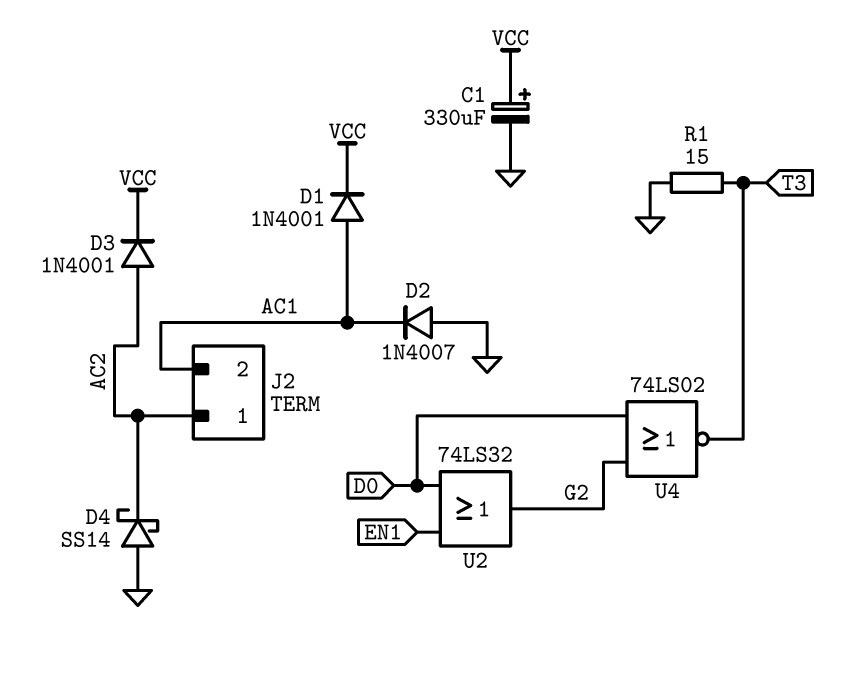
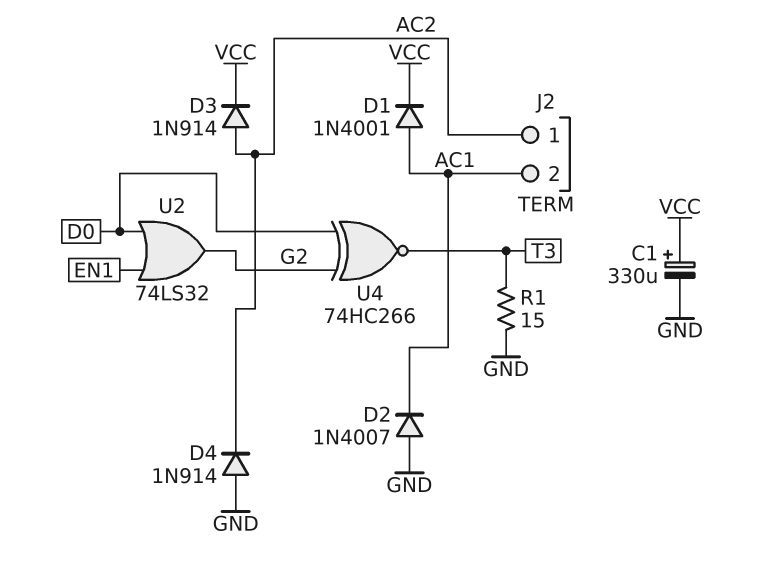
D3: diode 1N4001 (A AC2, K VCC) -> diode 1N914 (A AC2, K VCC)
D4: schottky SS14 (A GND, K AC2) -> diode 1N914 (A GND, K AC2)
U4: NOR 74LS02 (in D0, in G2, out T3) -> XNOR 74HC266 (in D0, in G2, out T3)

